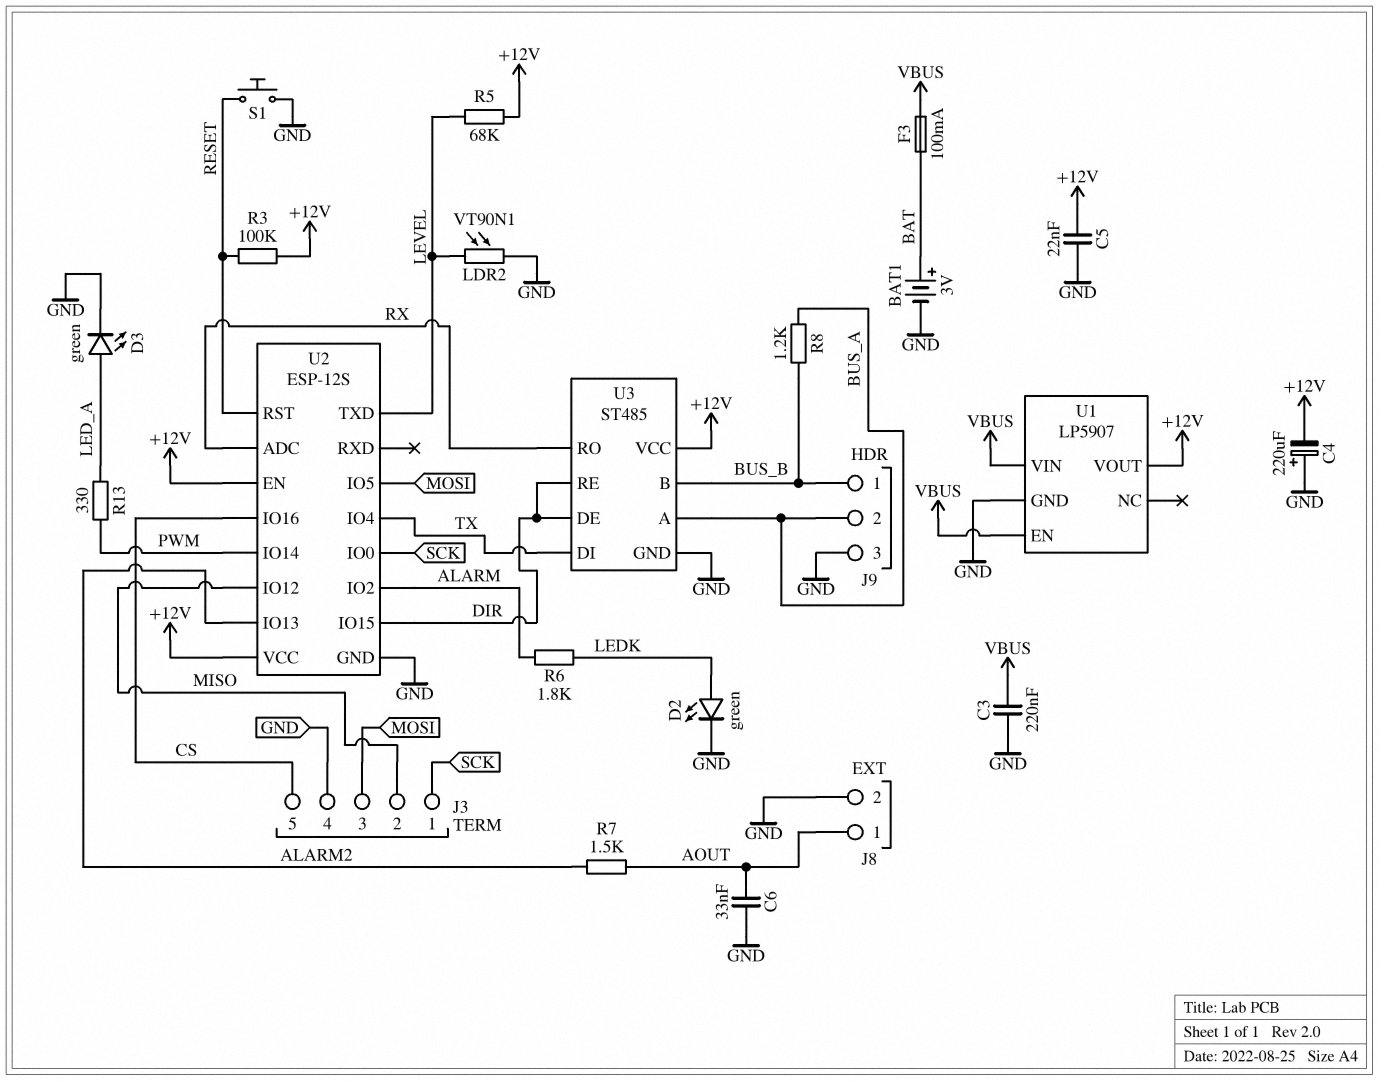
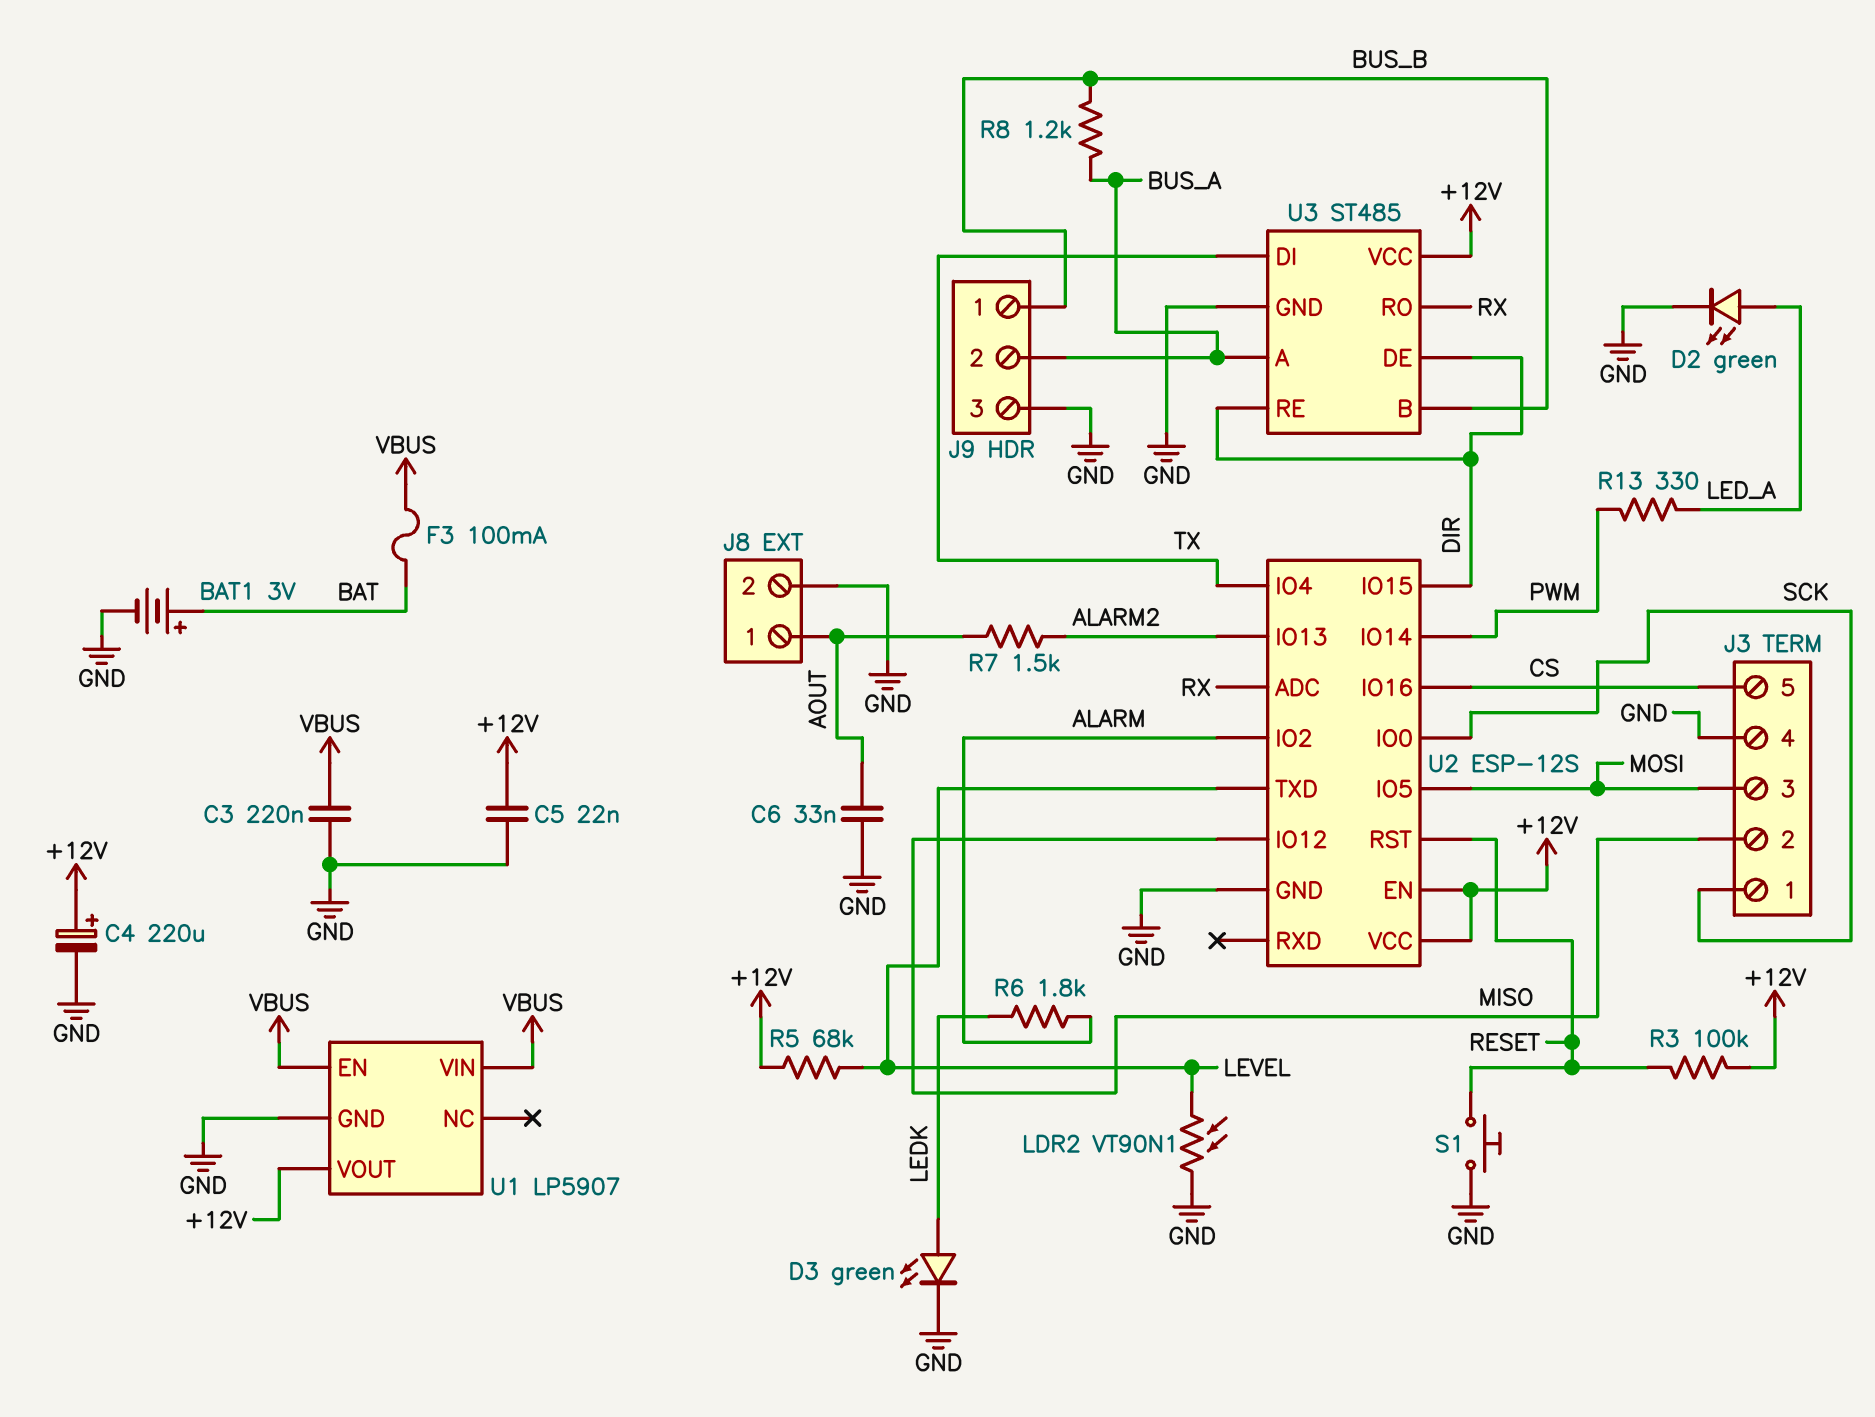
C4: 220uF (plus GND, minus +12V) -> 220uF (plus +12V, minus GND)
D2: LED green (A LEDK, K GND) -> LED green (A LED_A, K GND)
D3: LED green (A LED_A, K GND) -> LED green (A LEDK, K GND)

